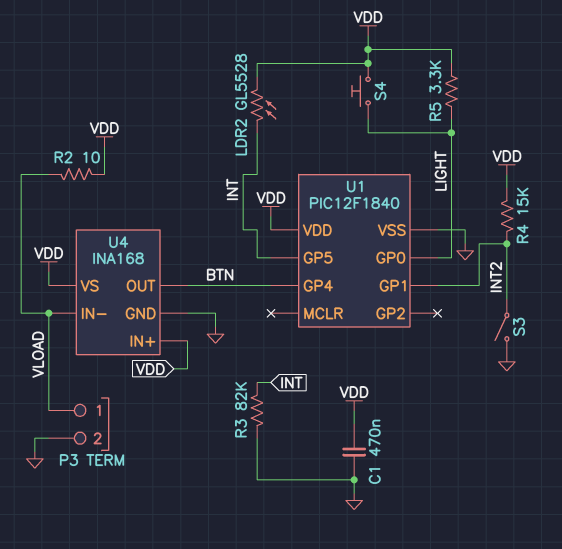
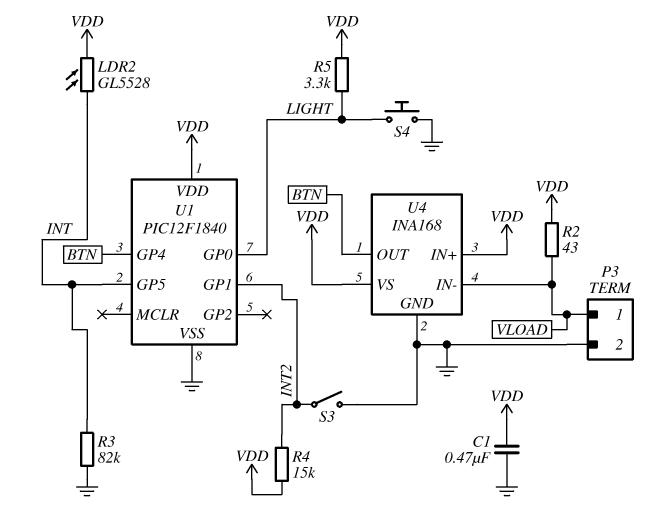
R2: 10 (VDD, VLOAD) -> 43 (VDD, VLOAD)
S4: button (LIGHT, VDD) -> button (GND, LIGHT)

